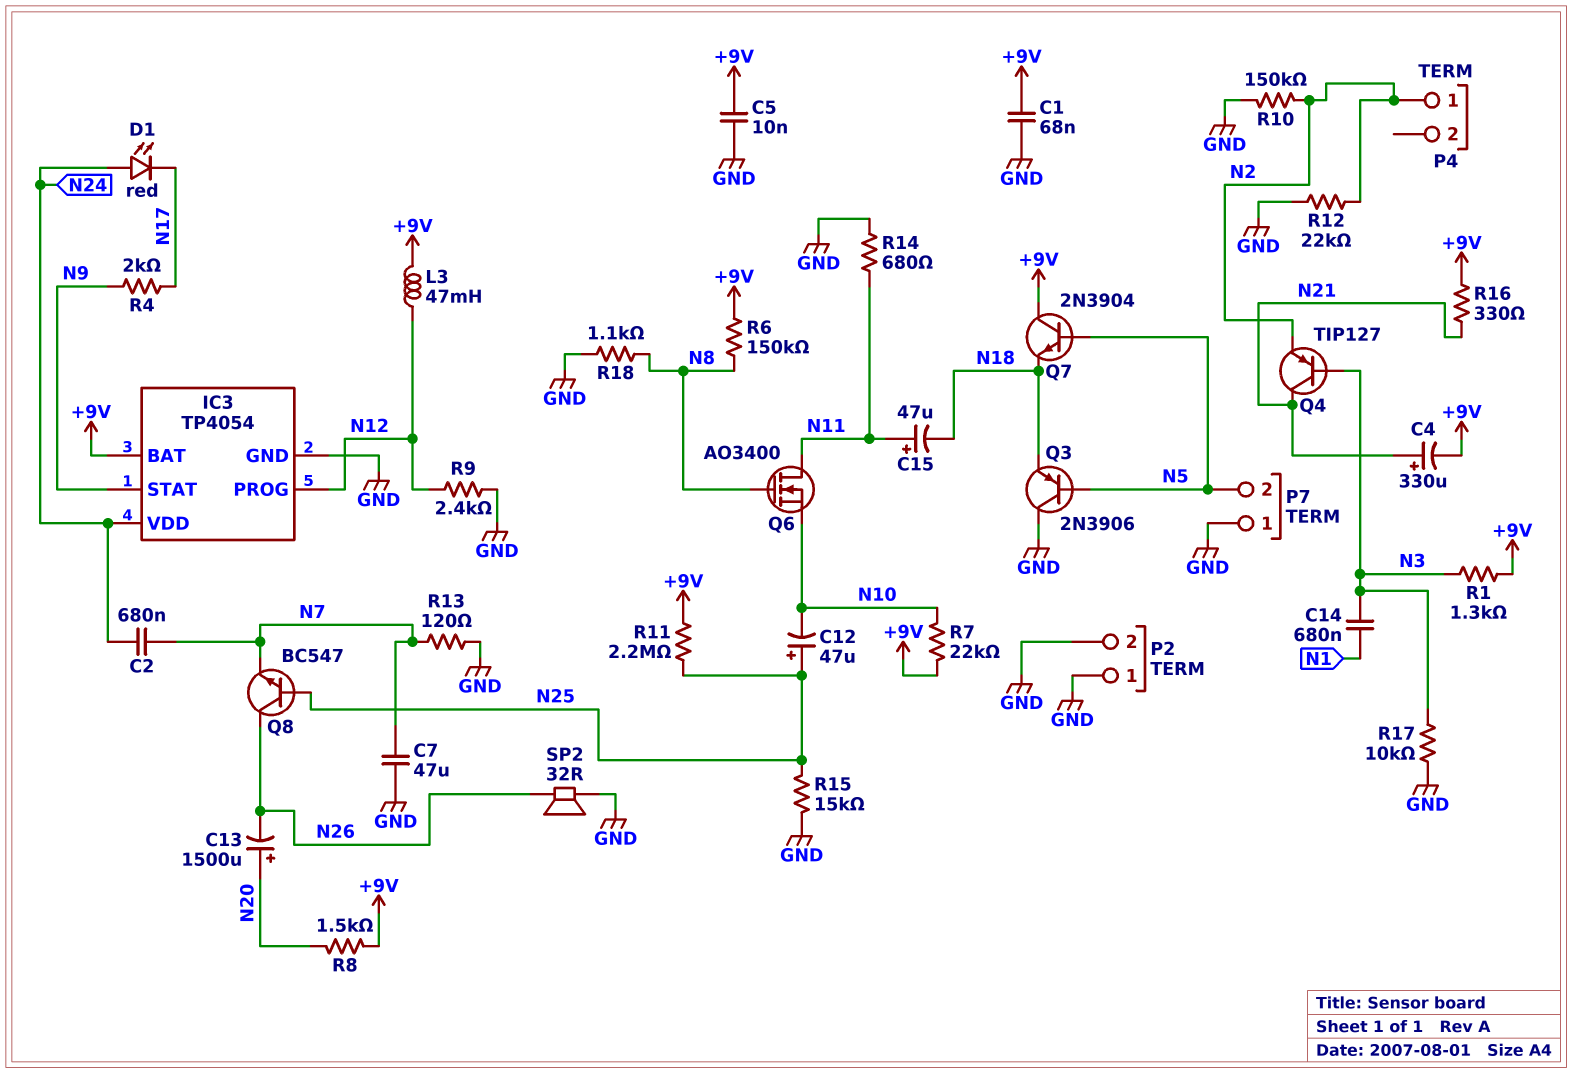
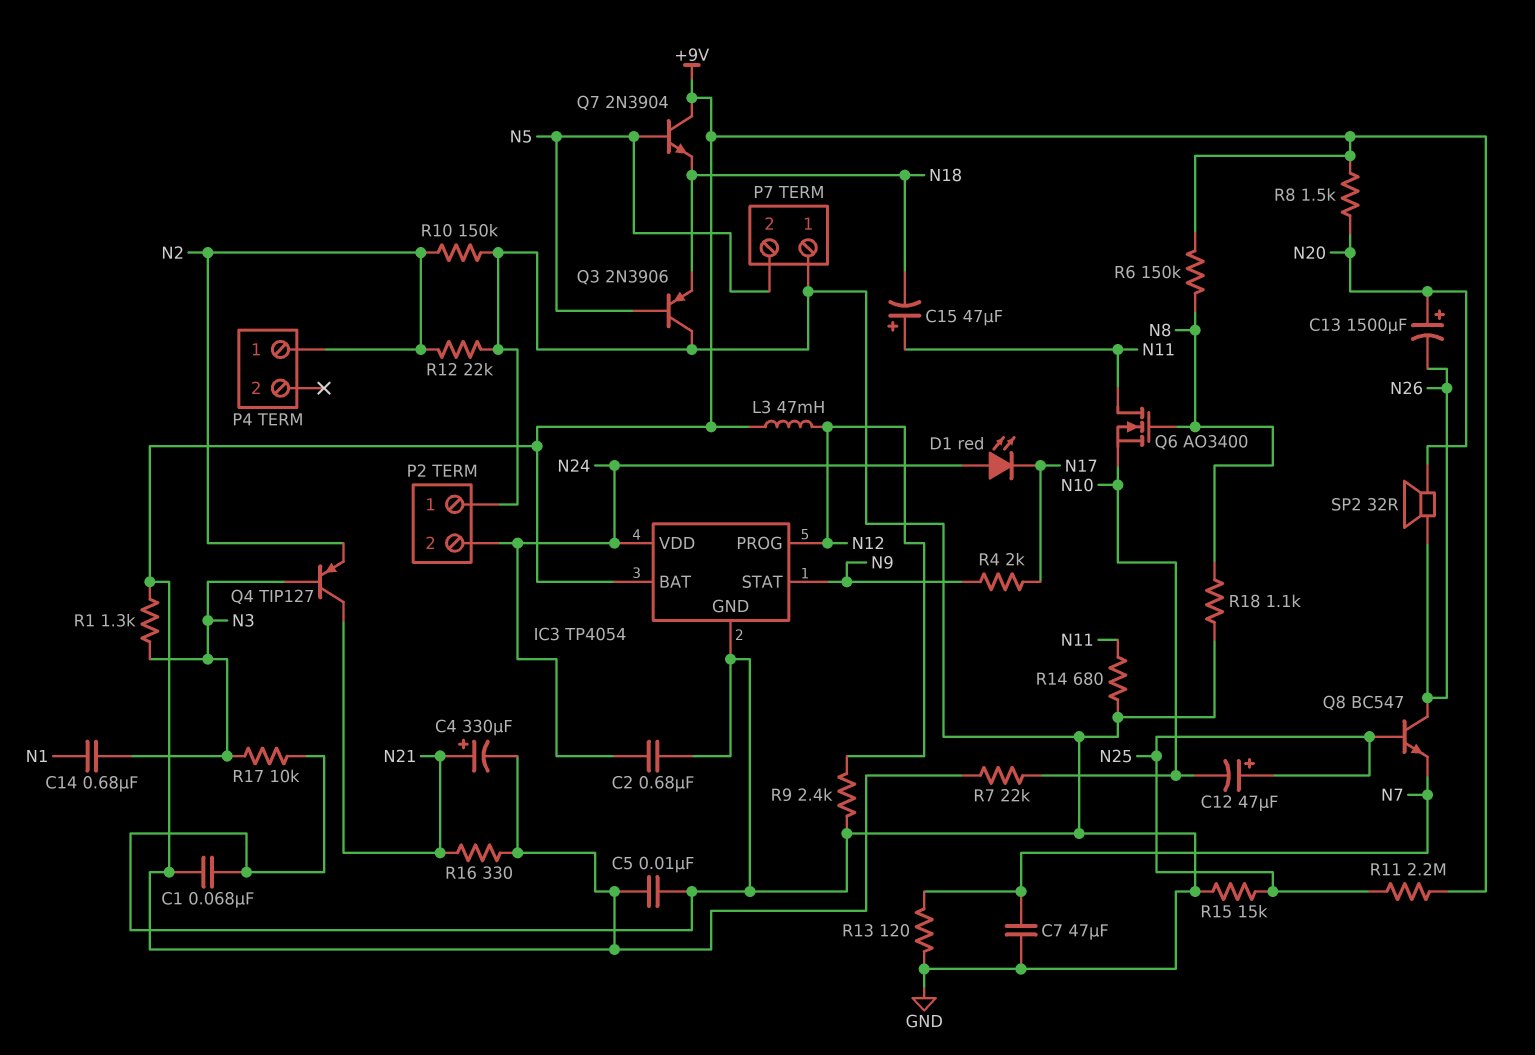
C2: 680nF (N7, N24) -> 680nF (GND, N24)
P2 pin 2: GND -> N24
SP2: speaker 32R (GND, N26) -> speaker 32R (N20, N26)

